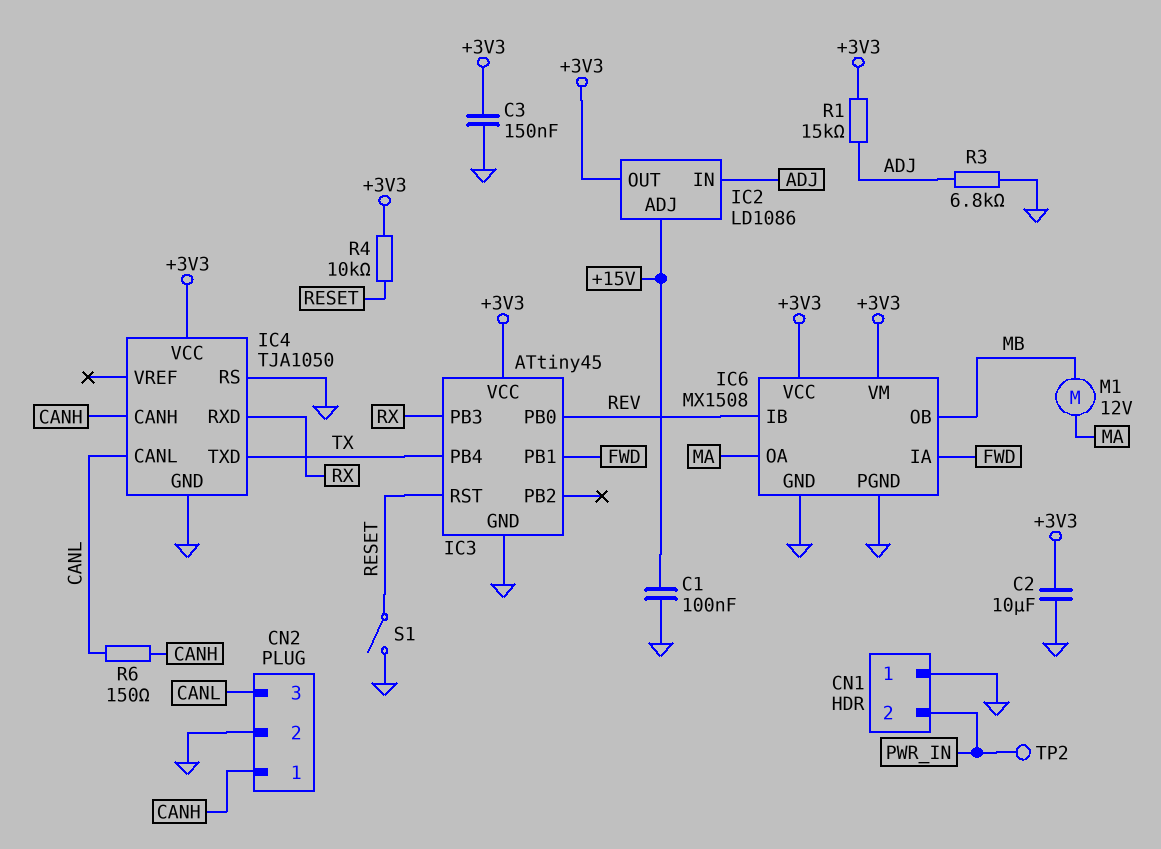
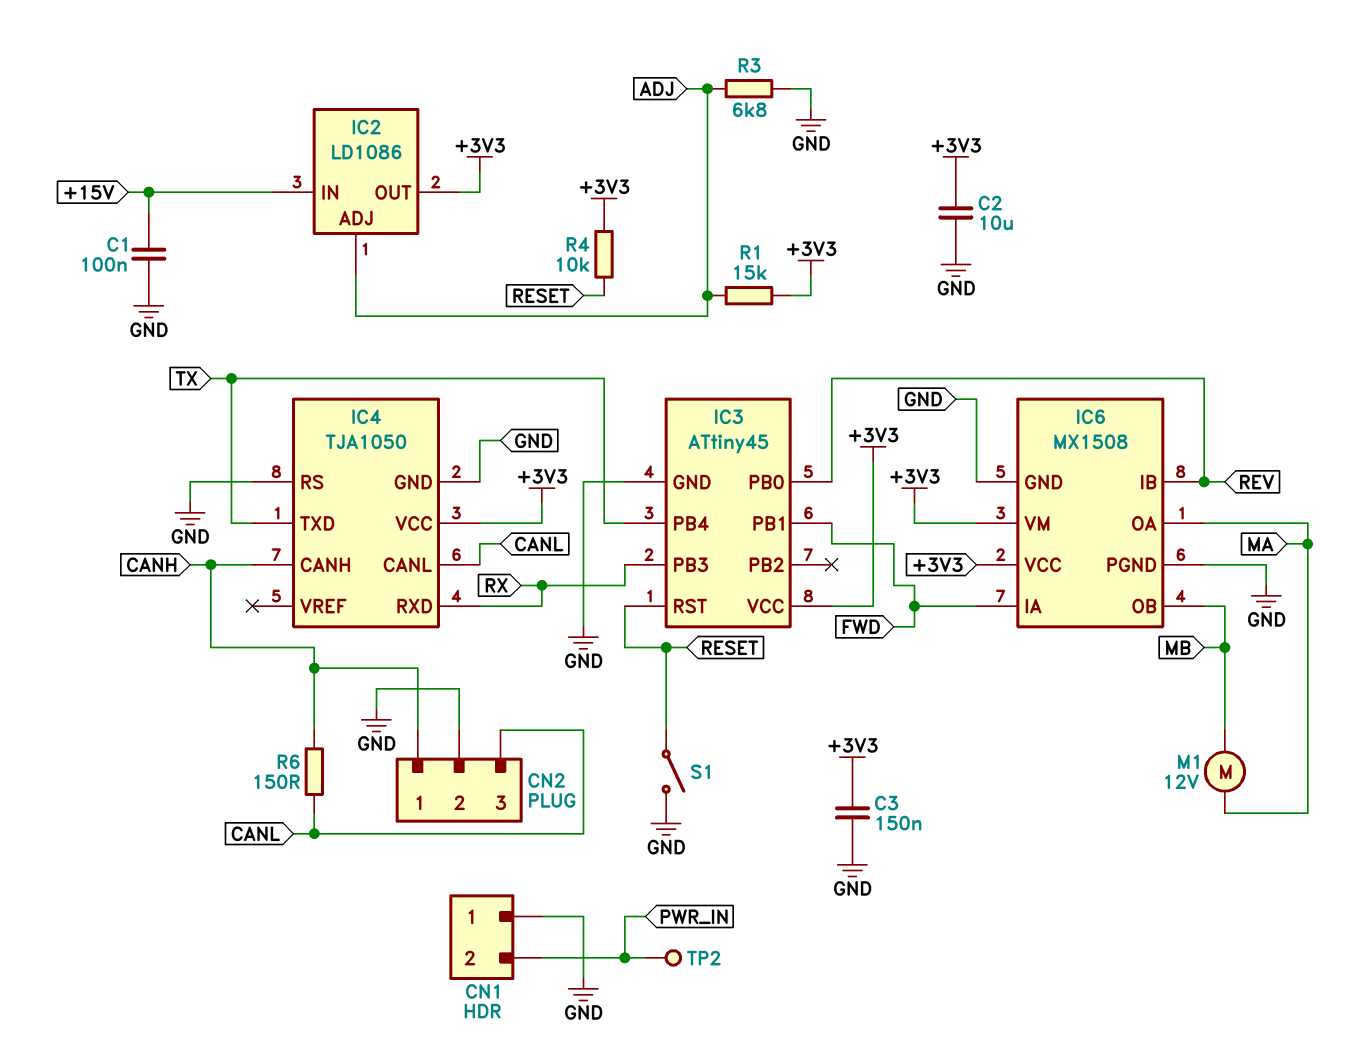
IC2 pin ADJ: +15V -> ADJ
IC2 pin IN: ADJ -> +15V

